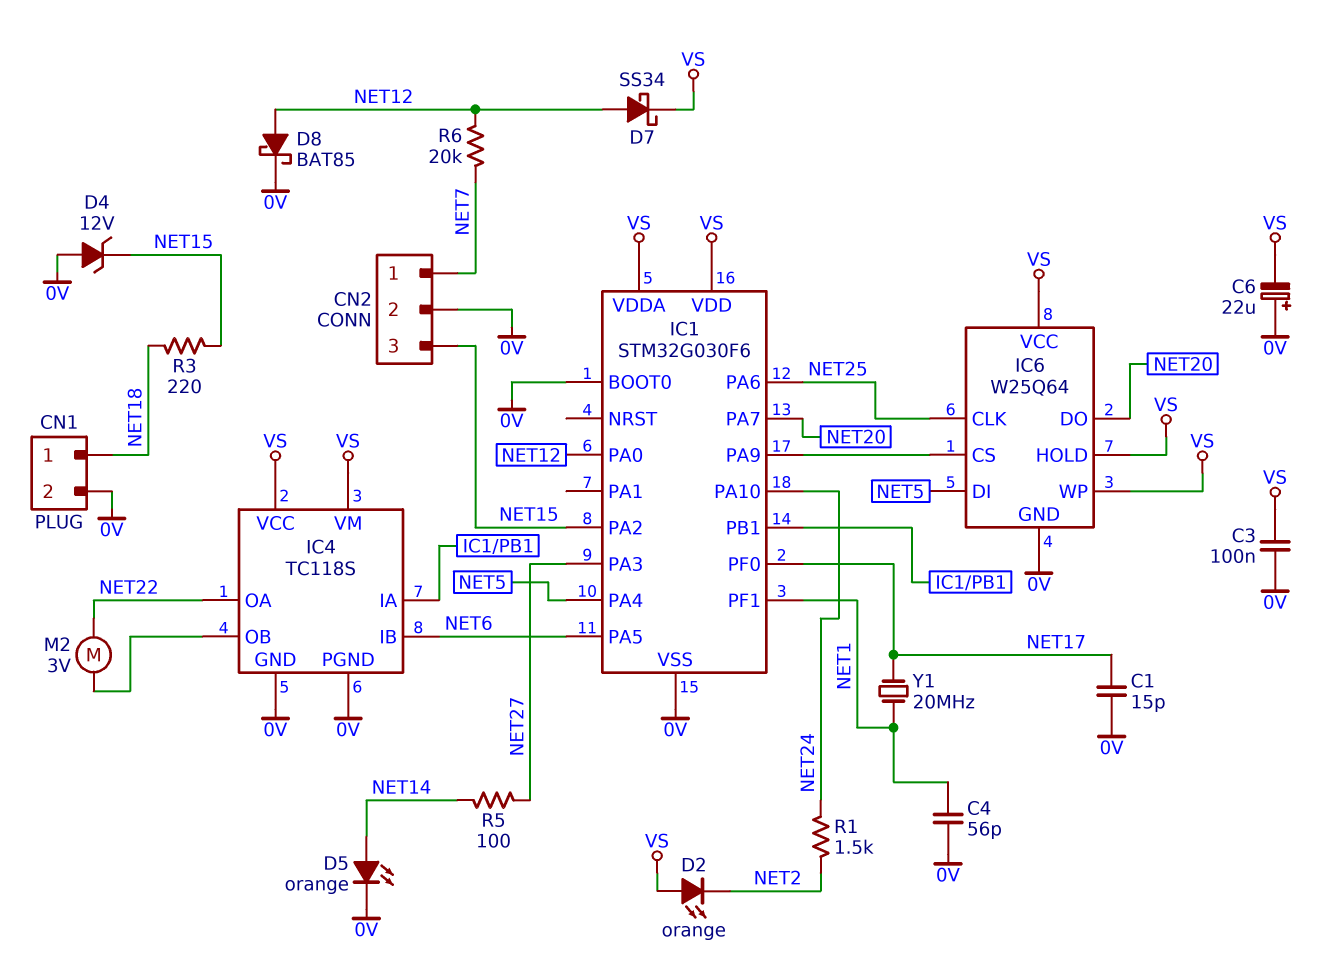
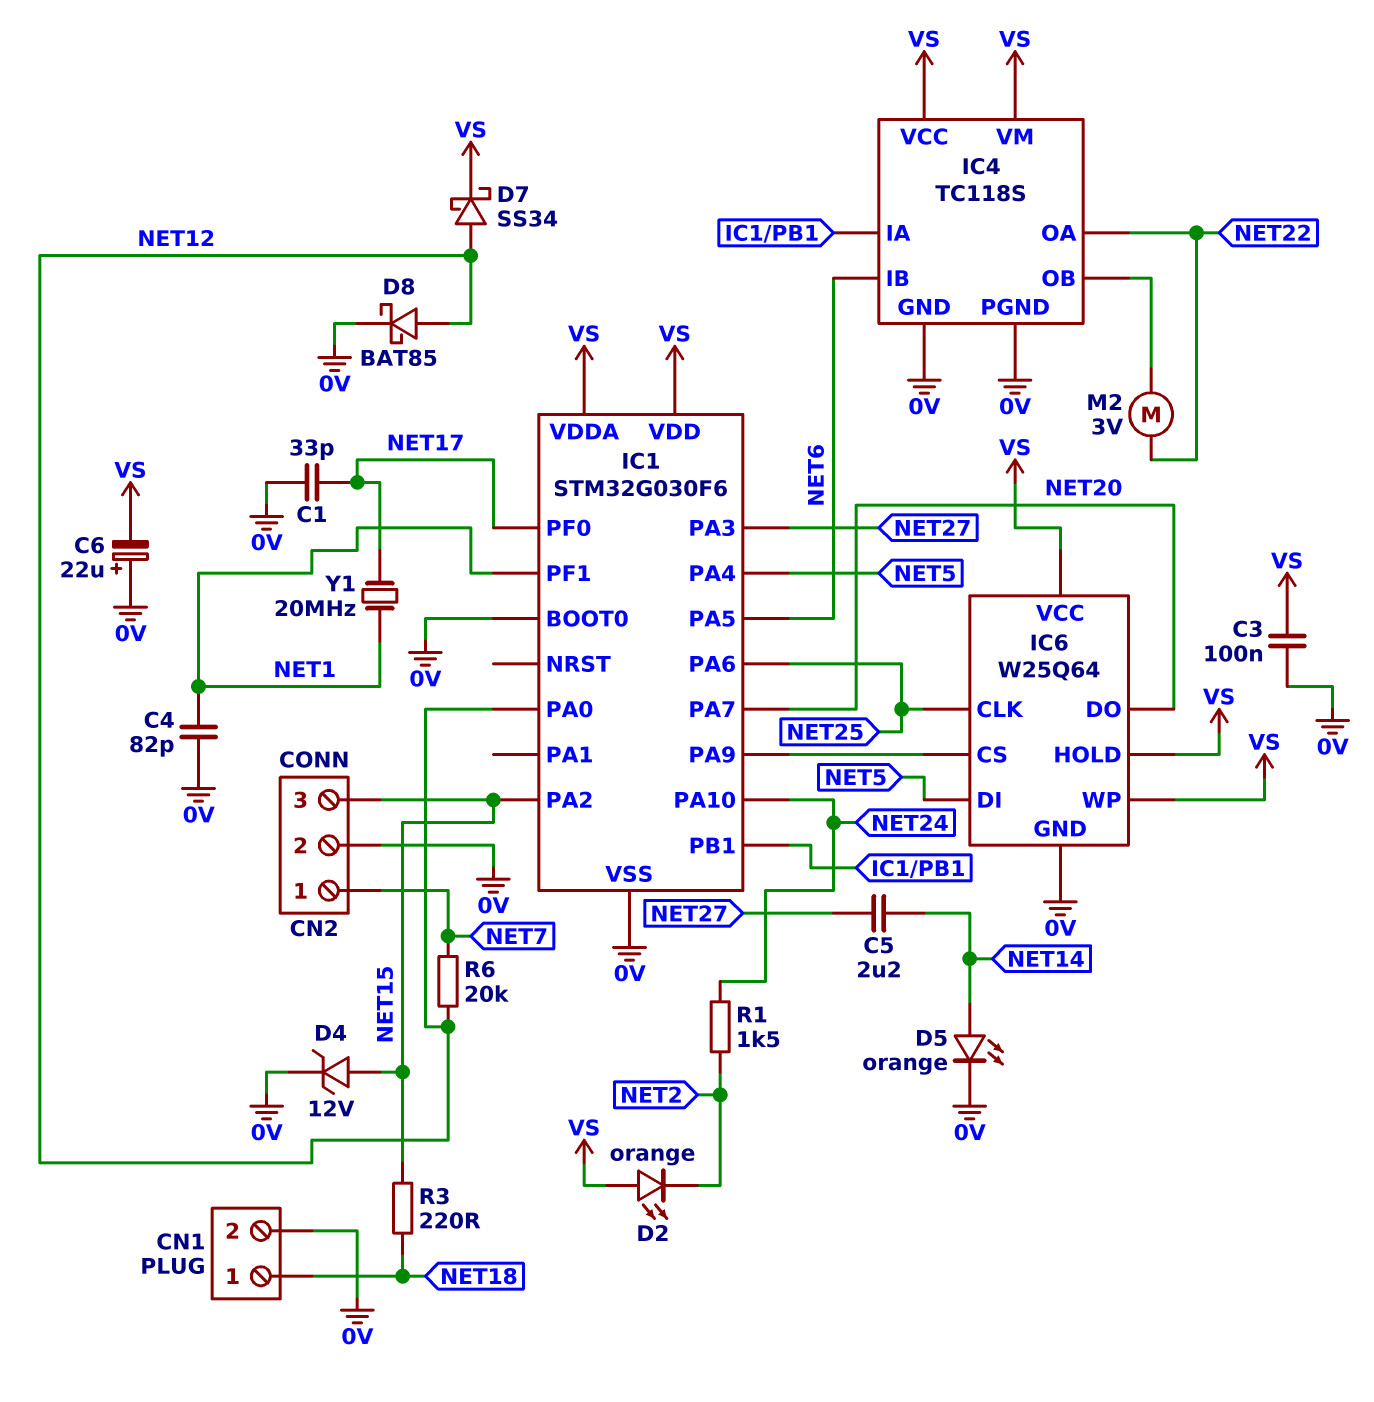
C1: 15pF (0V, NET17) -> 33pF (0V, NET17)
C4: 56pF (0V, NET1) -> 82pF (0V, NET1)
C5: none -> 2.2uF (NET14, NET27)
D4: zener 12V (A 0V, K NET15) -> zener 12V (A NET15, K 0V)
R5: 100 (NET14, NET27) -> none

